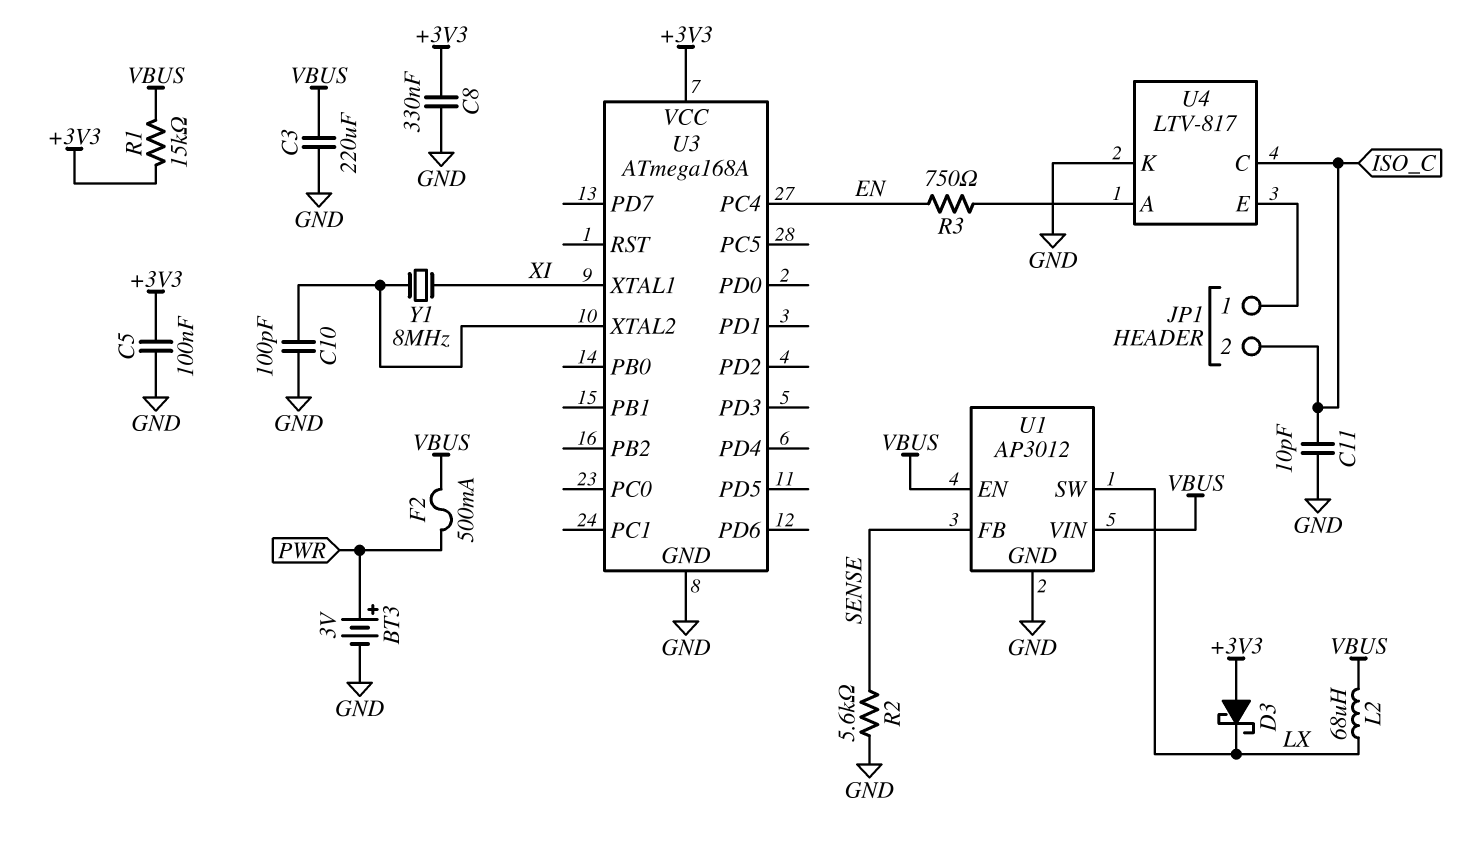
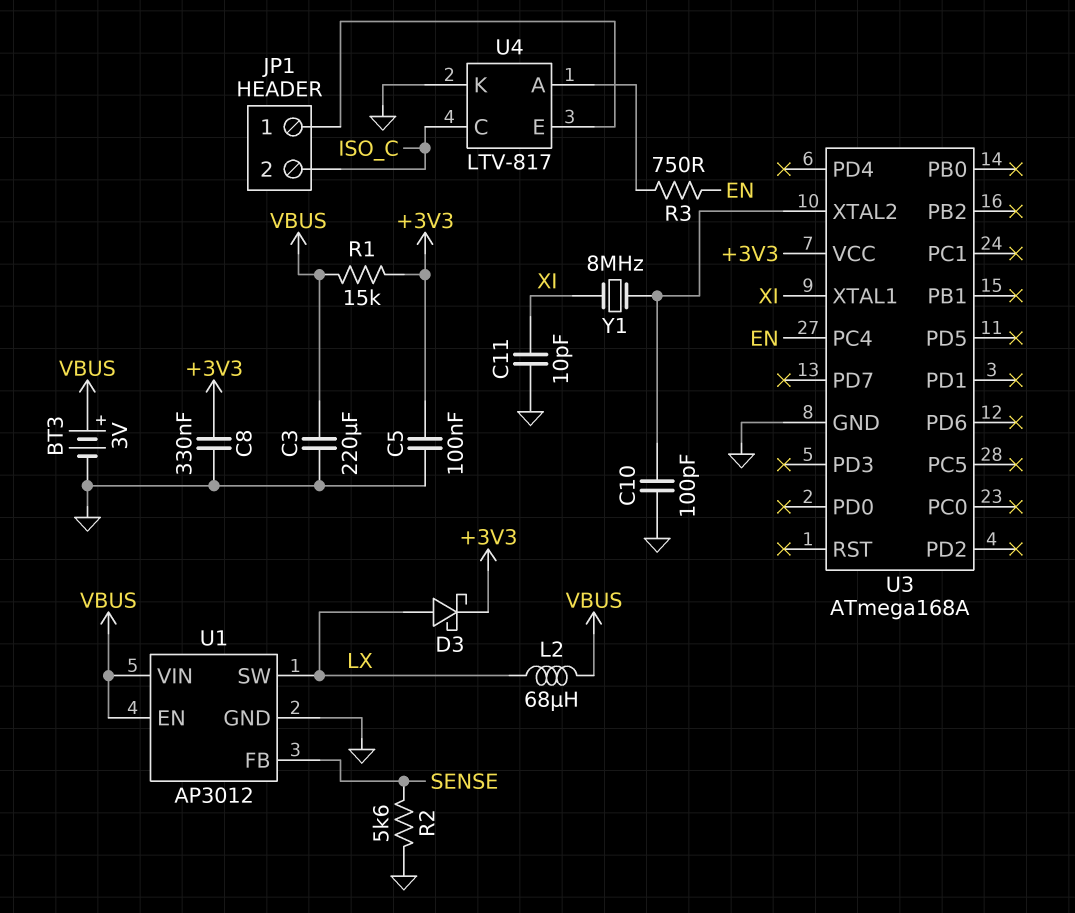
BT3: 3V (plus PWR, minus GND) -> 3V (plus VBUS, minus GND)
C11: 10pF (GND, ISO_C) -> 10pF (GND, XI)
D3: schottky (A +3V3, K LX) -> schottky (A LX, K +3V3)
F2: 500mA (PWR, VBUS) -> none

